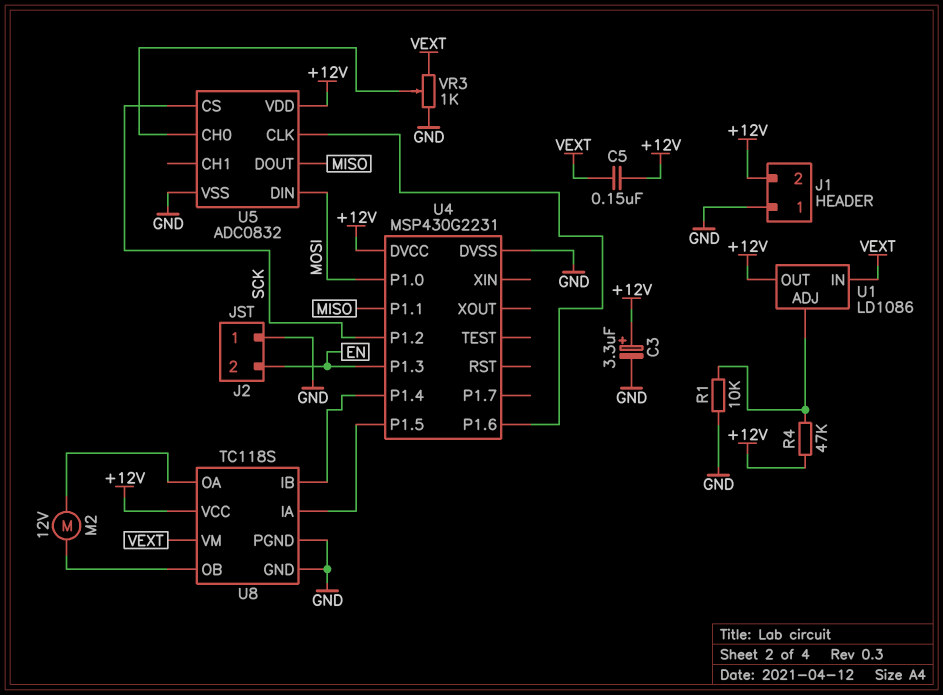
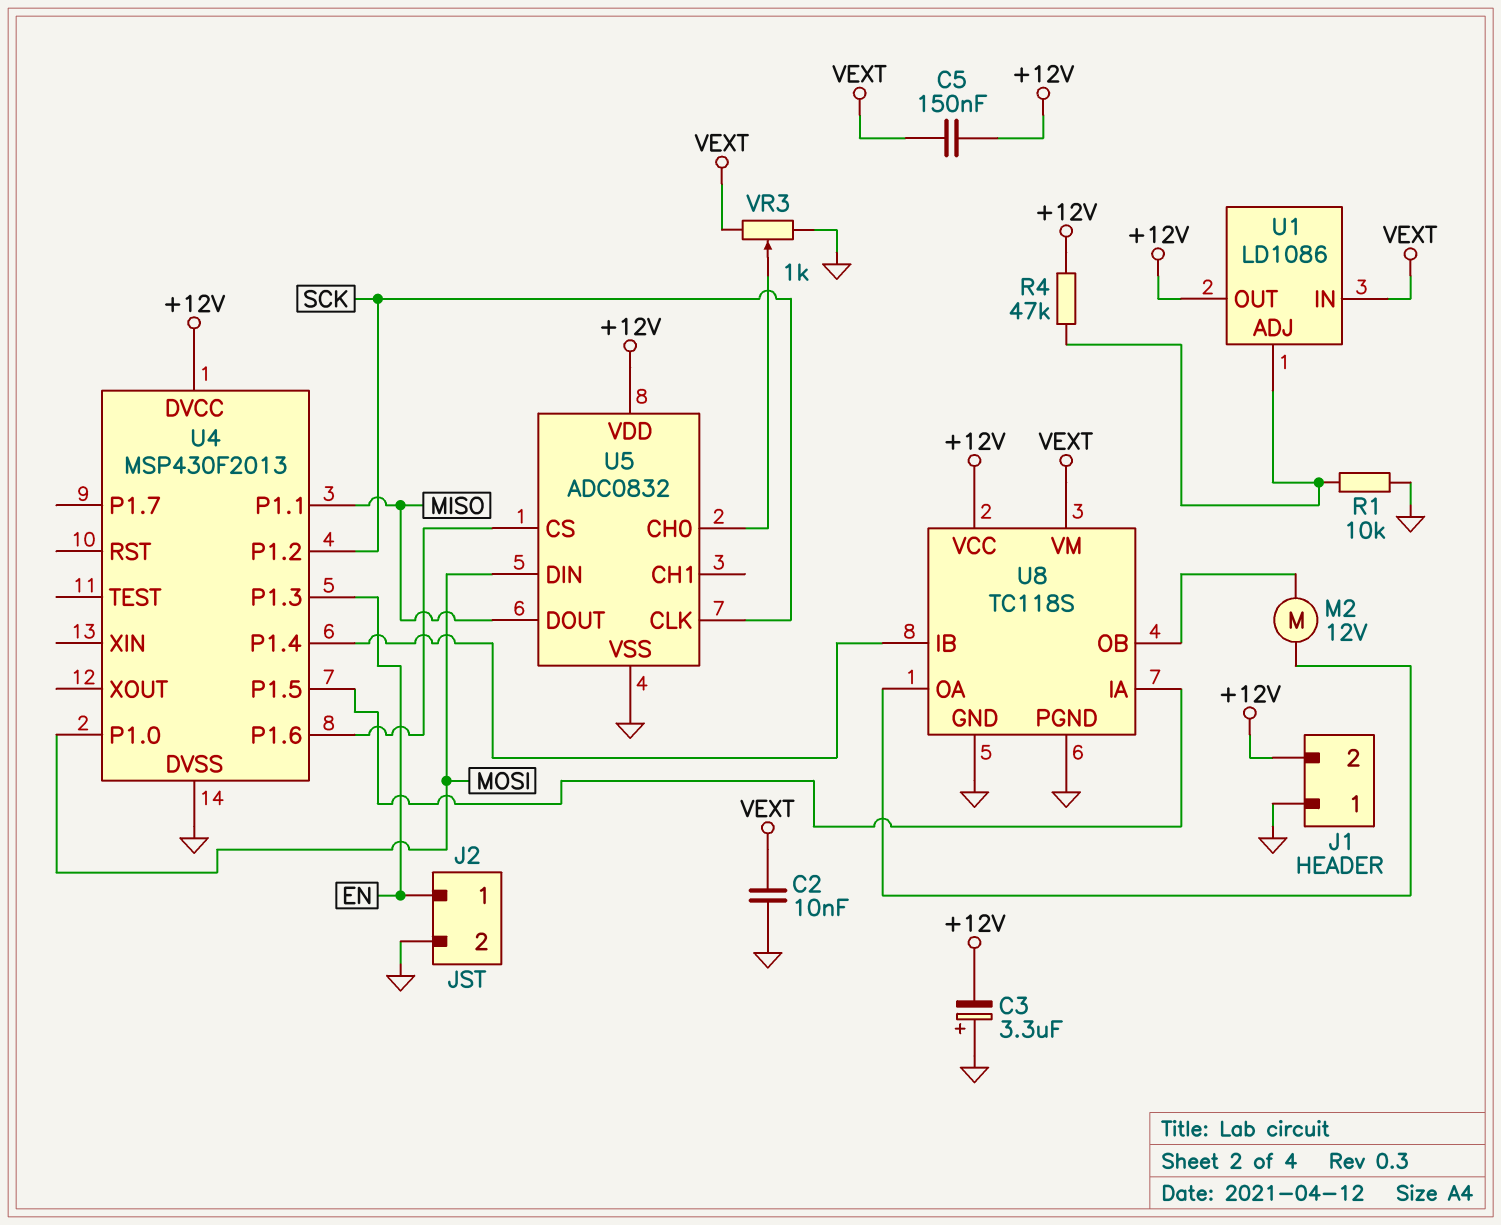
C2: none -> 10nF (GND, VEXT)
C3: 3.3uF (plus +12V, minus GND) -> 3.3uF (plus GND, minus +12V)
J2 pin 1: GND -> EN
J2 pin 2: EN -> GND
U4: MSP430G2231 -> MSP430F2013
U5 pin CLK: U4/P1.6 -> SCK
U5 pin CS: SCK -> U4/P1.6

